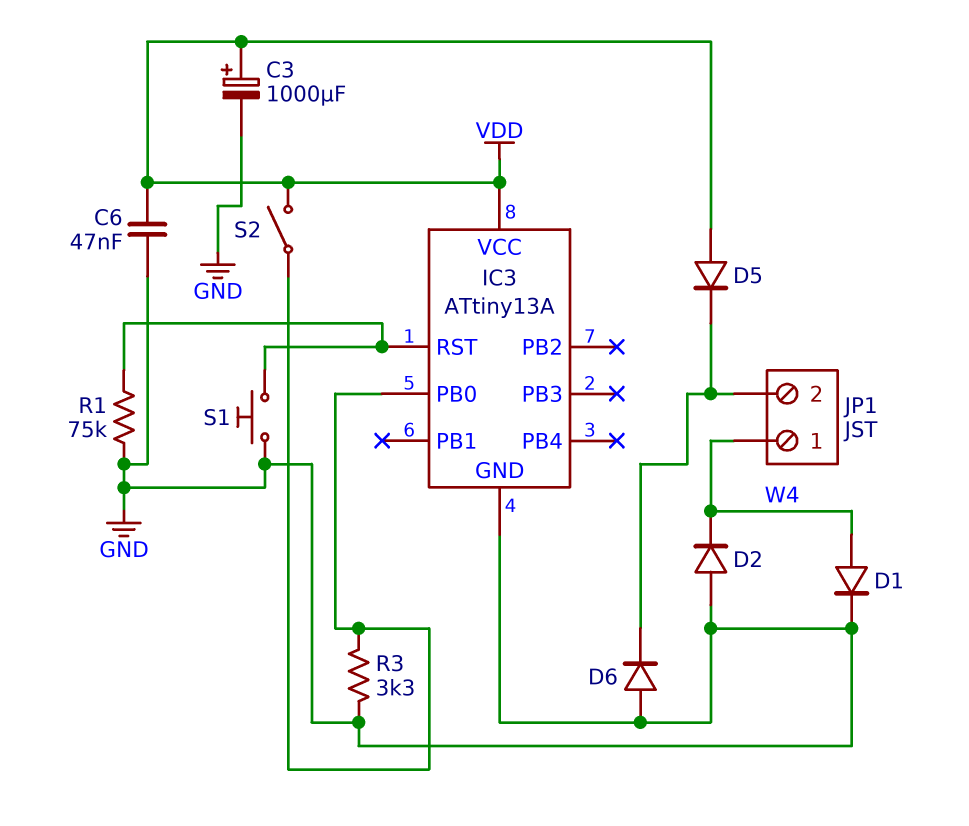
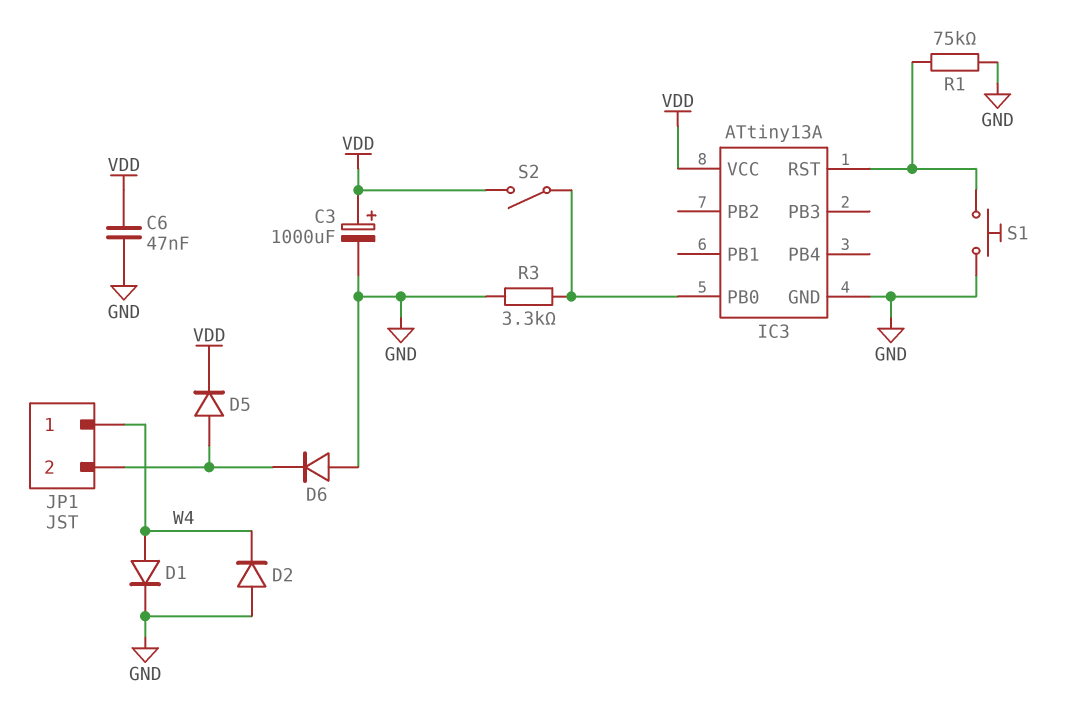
D5: diode (A VDD, K JP1/2) -> diode (A JP1/2, K VDD)

